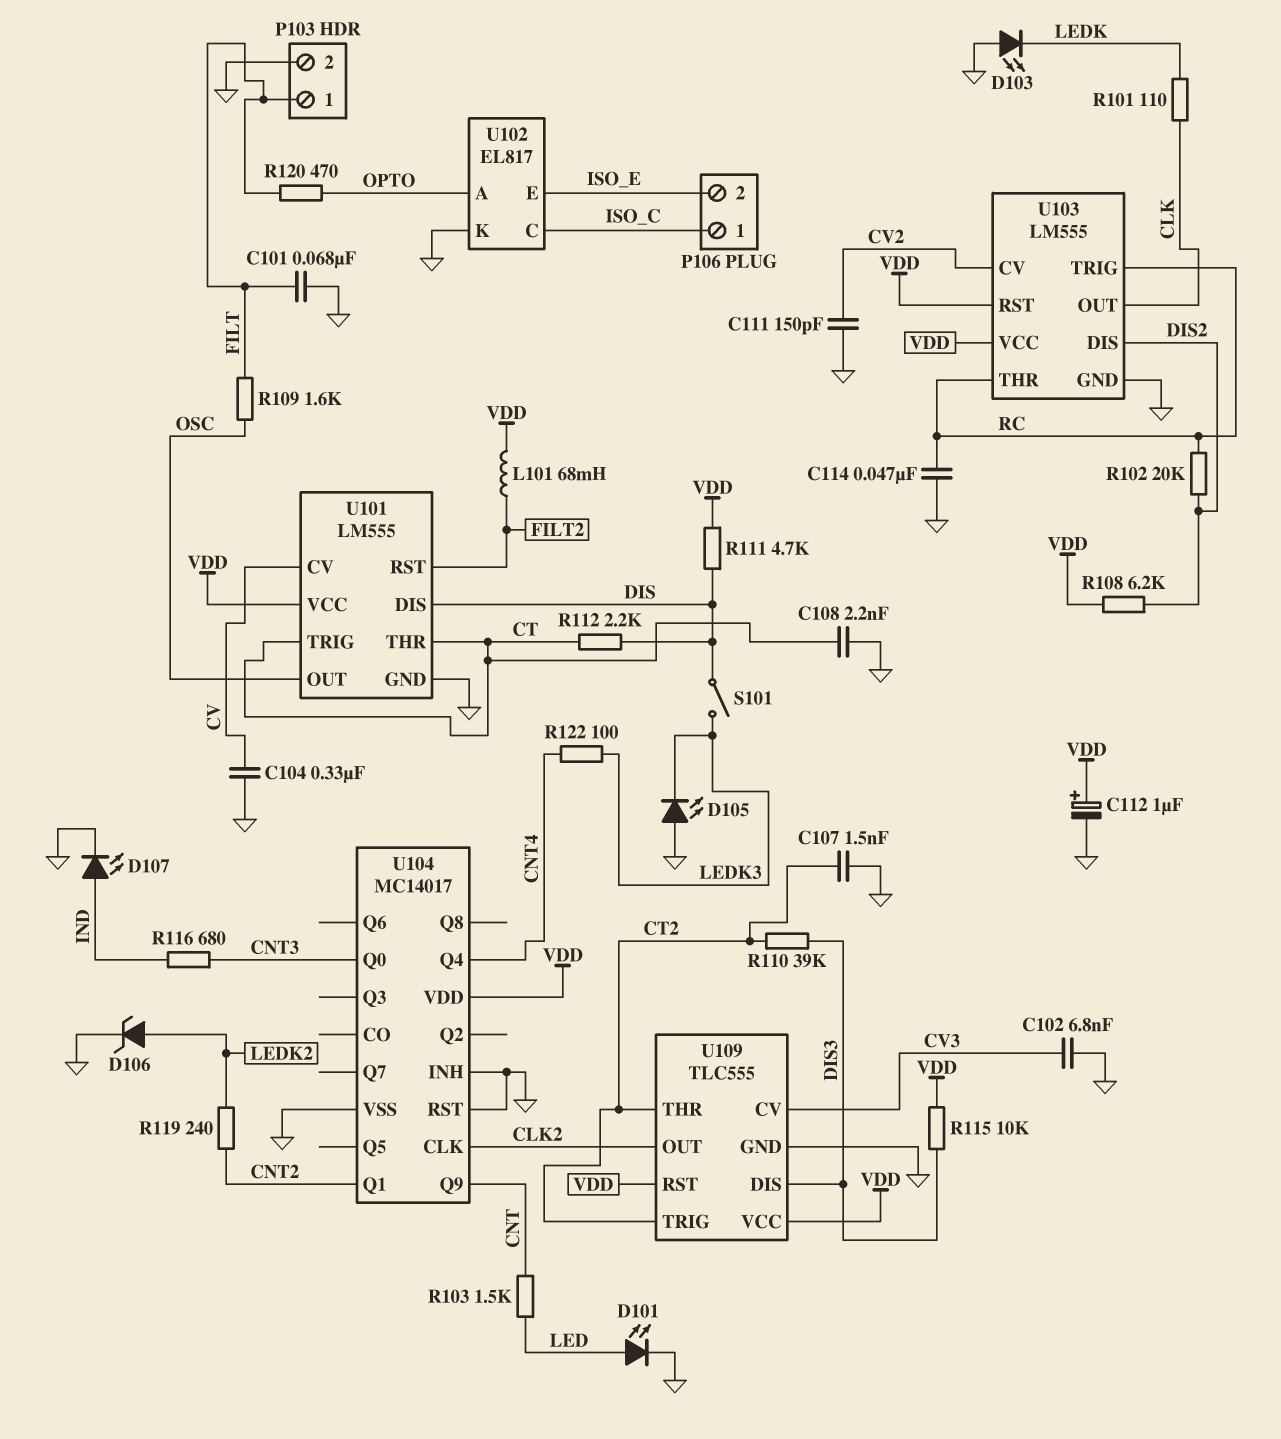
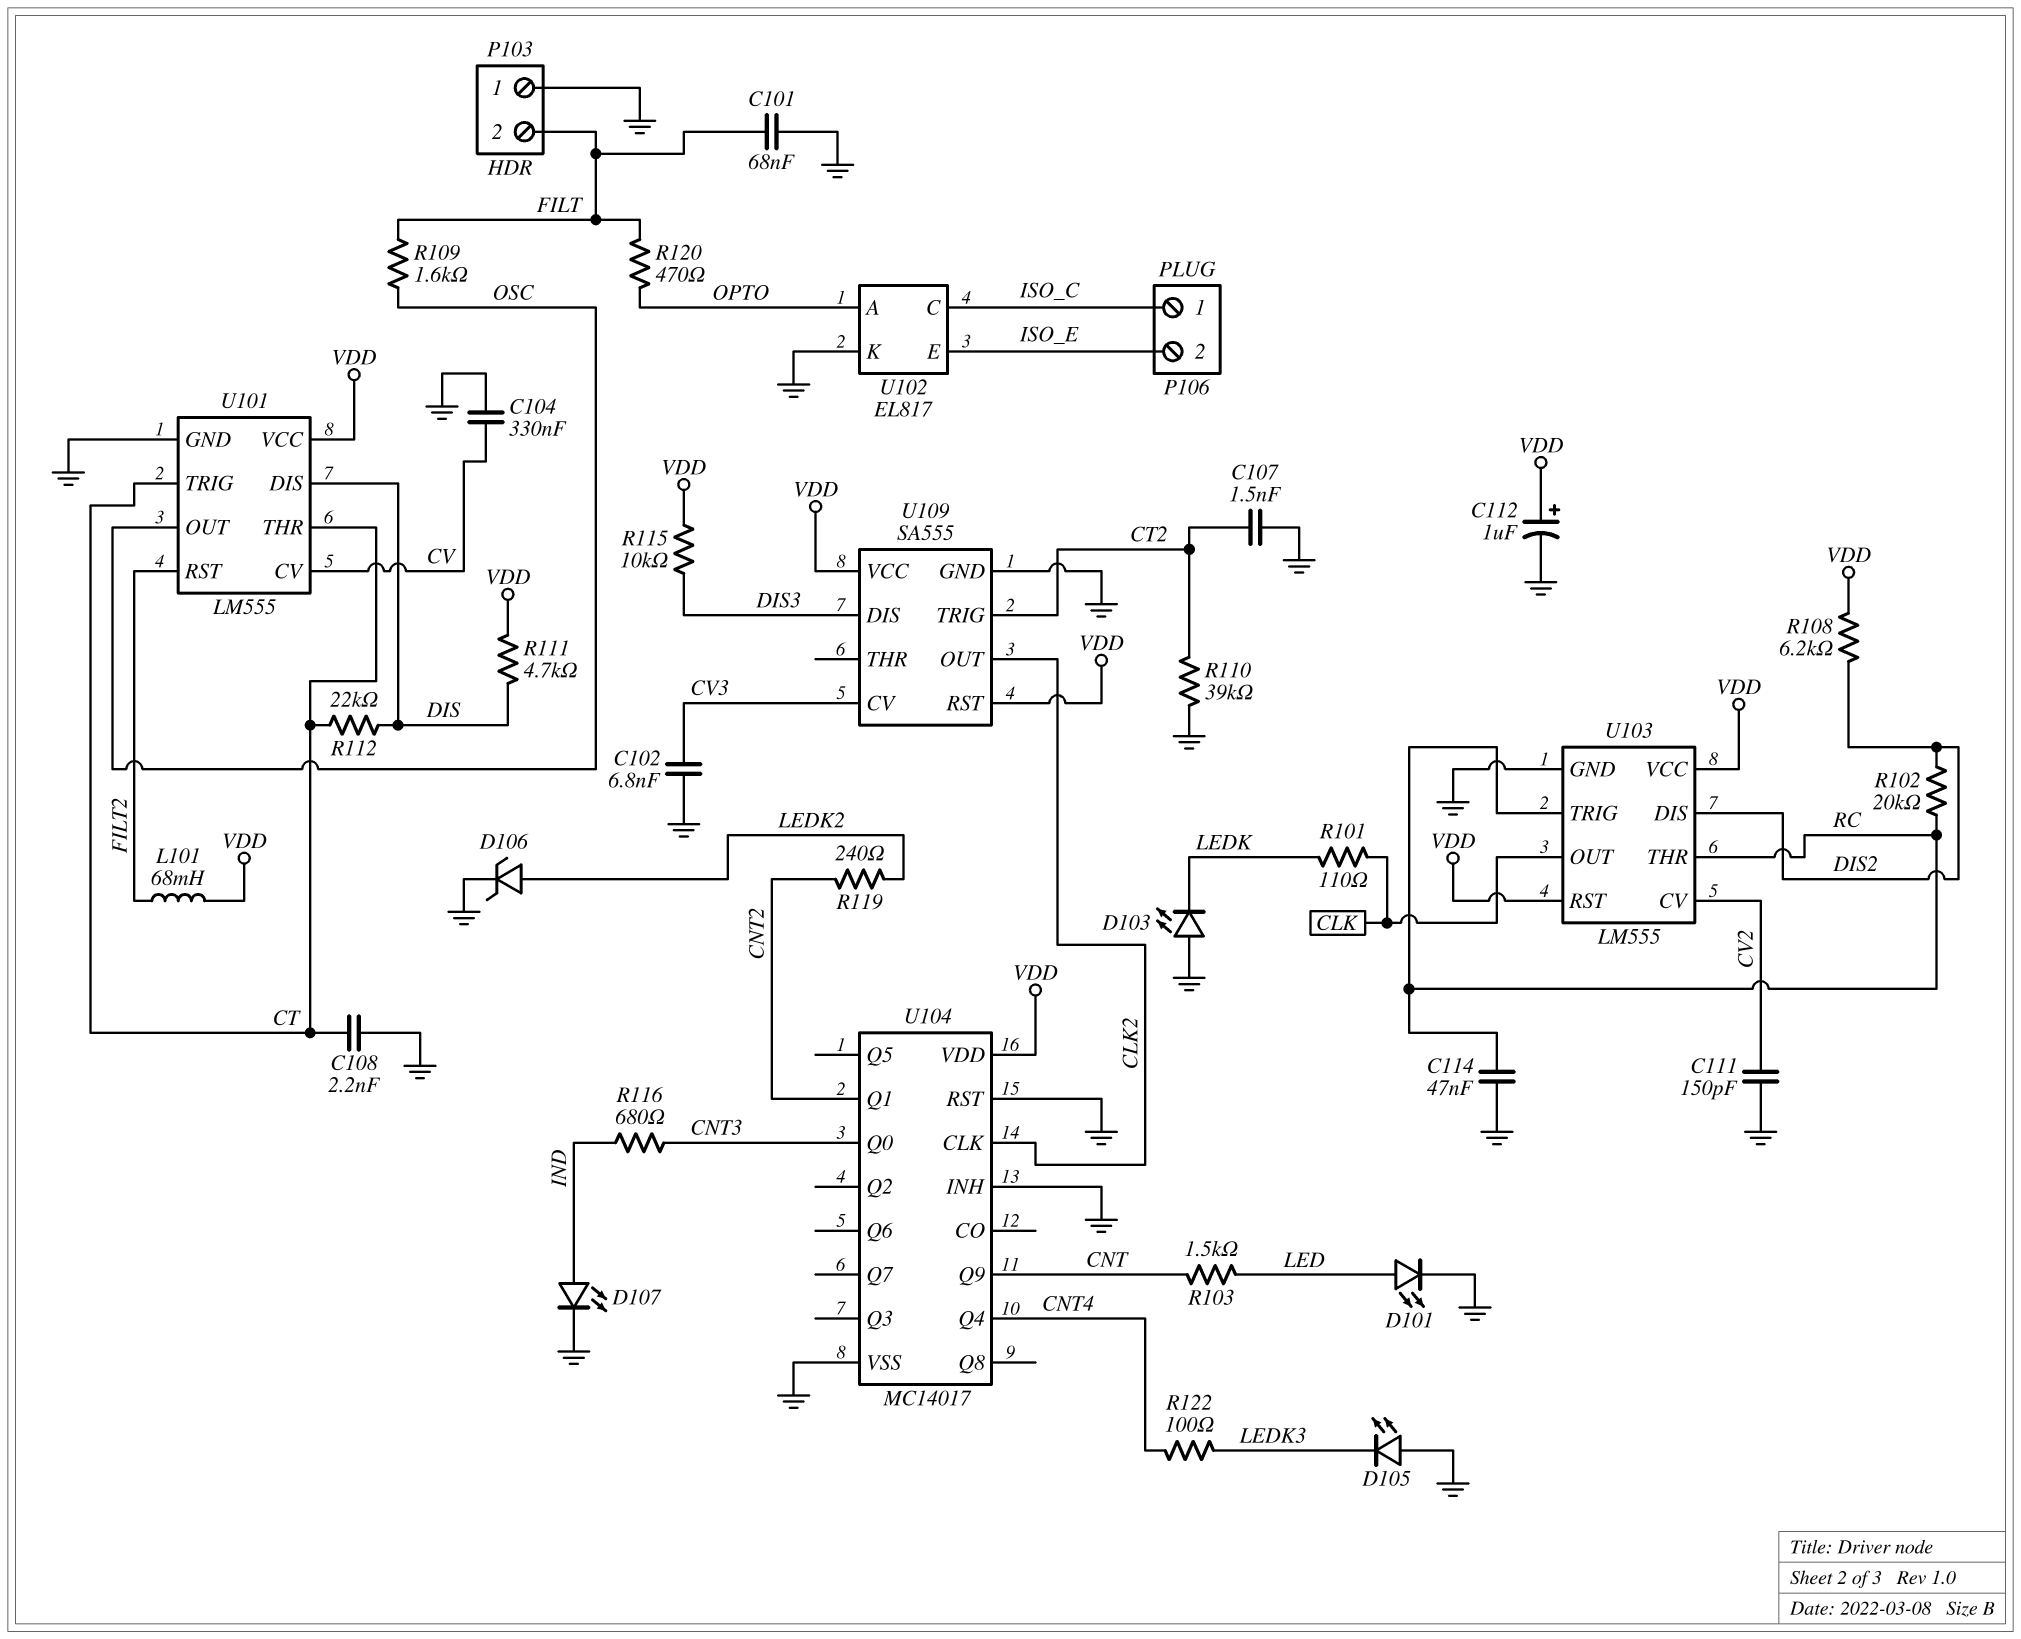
P103 pin 1: FILT -> GND
P103 pin 2: GND -> FILT
R110: 39k (CT2, DIS3) -> 39k (CT2, GND)
R112: 2.2k (CT, DIS) -> 22k (CT, DIS)
S101: switch (DIS, LEDK3) -> none
U109: TLC555 -> SA555
U109 pin THR: CT2 -> none

